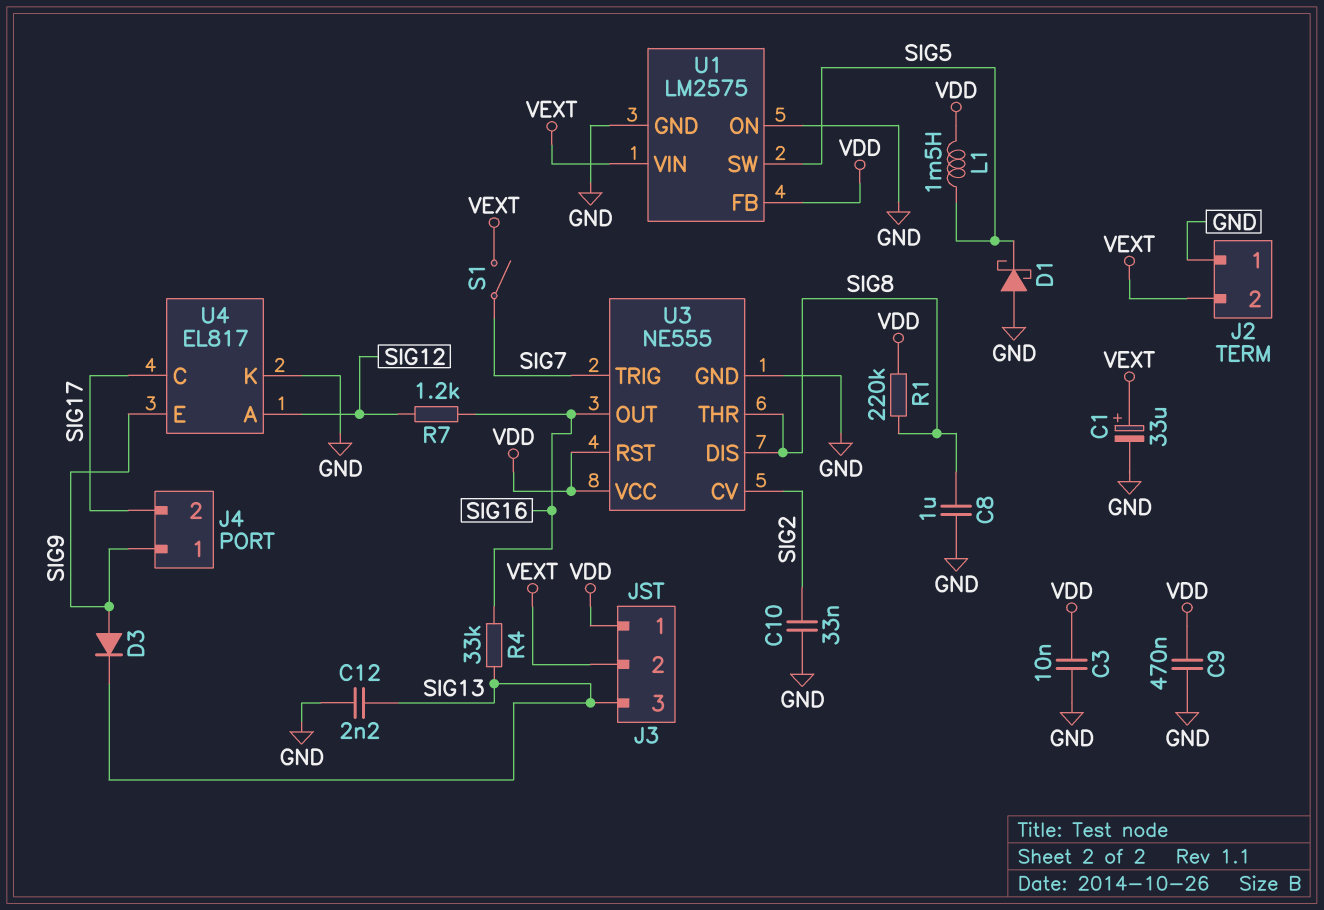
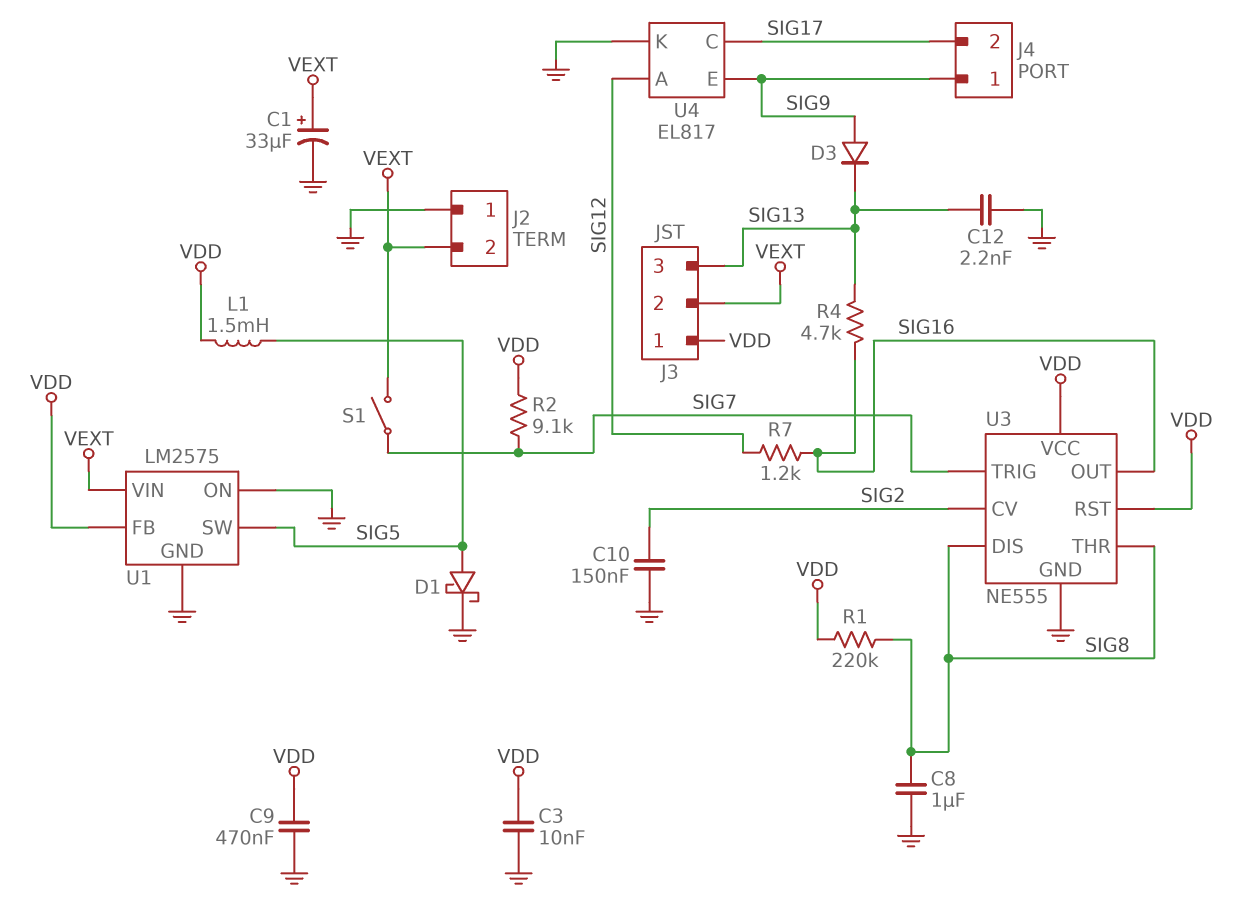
C10: 33nF (GND, SIG2) -> 150nF (GND, SIG2)
D1: schottky (A GND, K SIG5) -> schottky (A SIG5, K GND)
R2: none -> 9.1k (SIG7, VDD)
R4: 33k (SIG13, SIG16) -> 4.7k (SIG13, SIG16)

